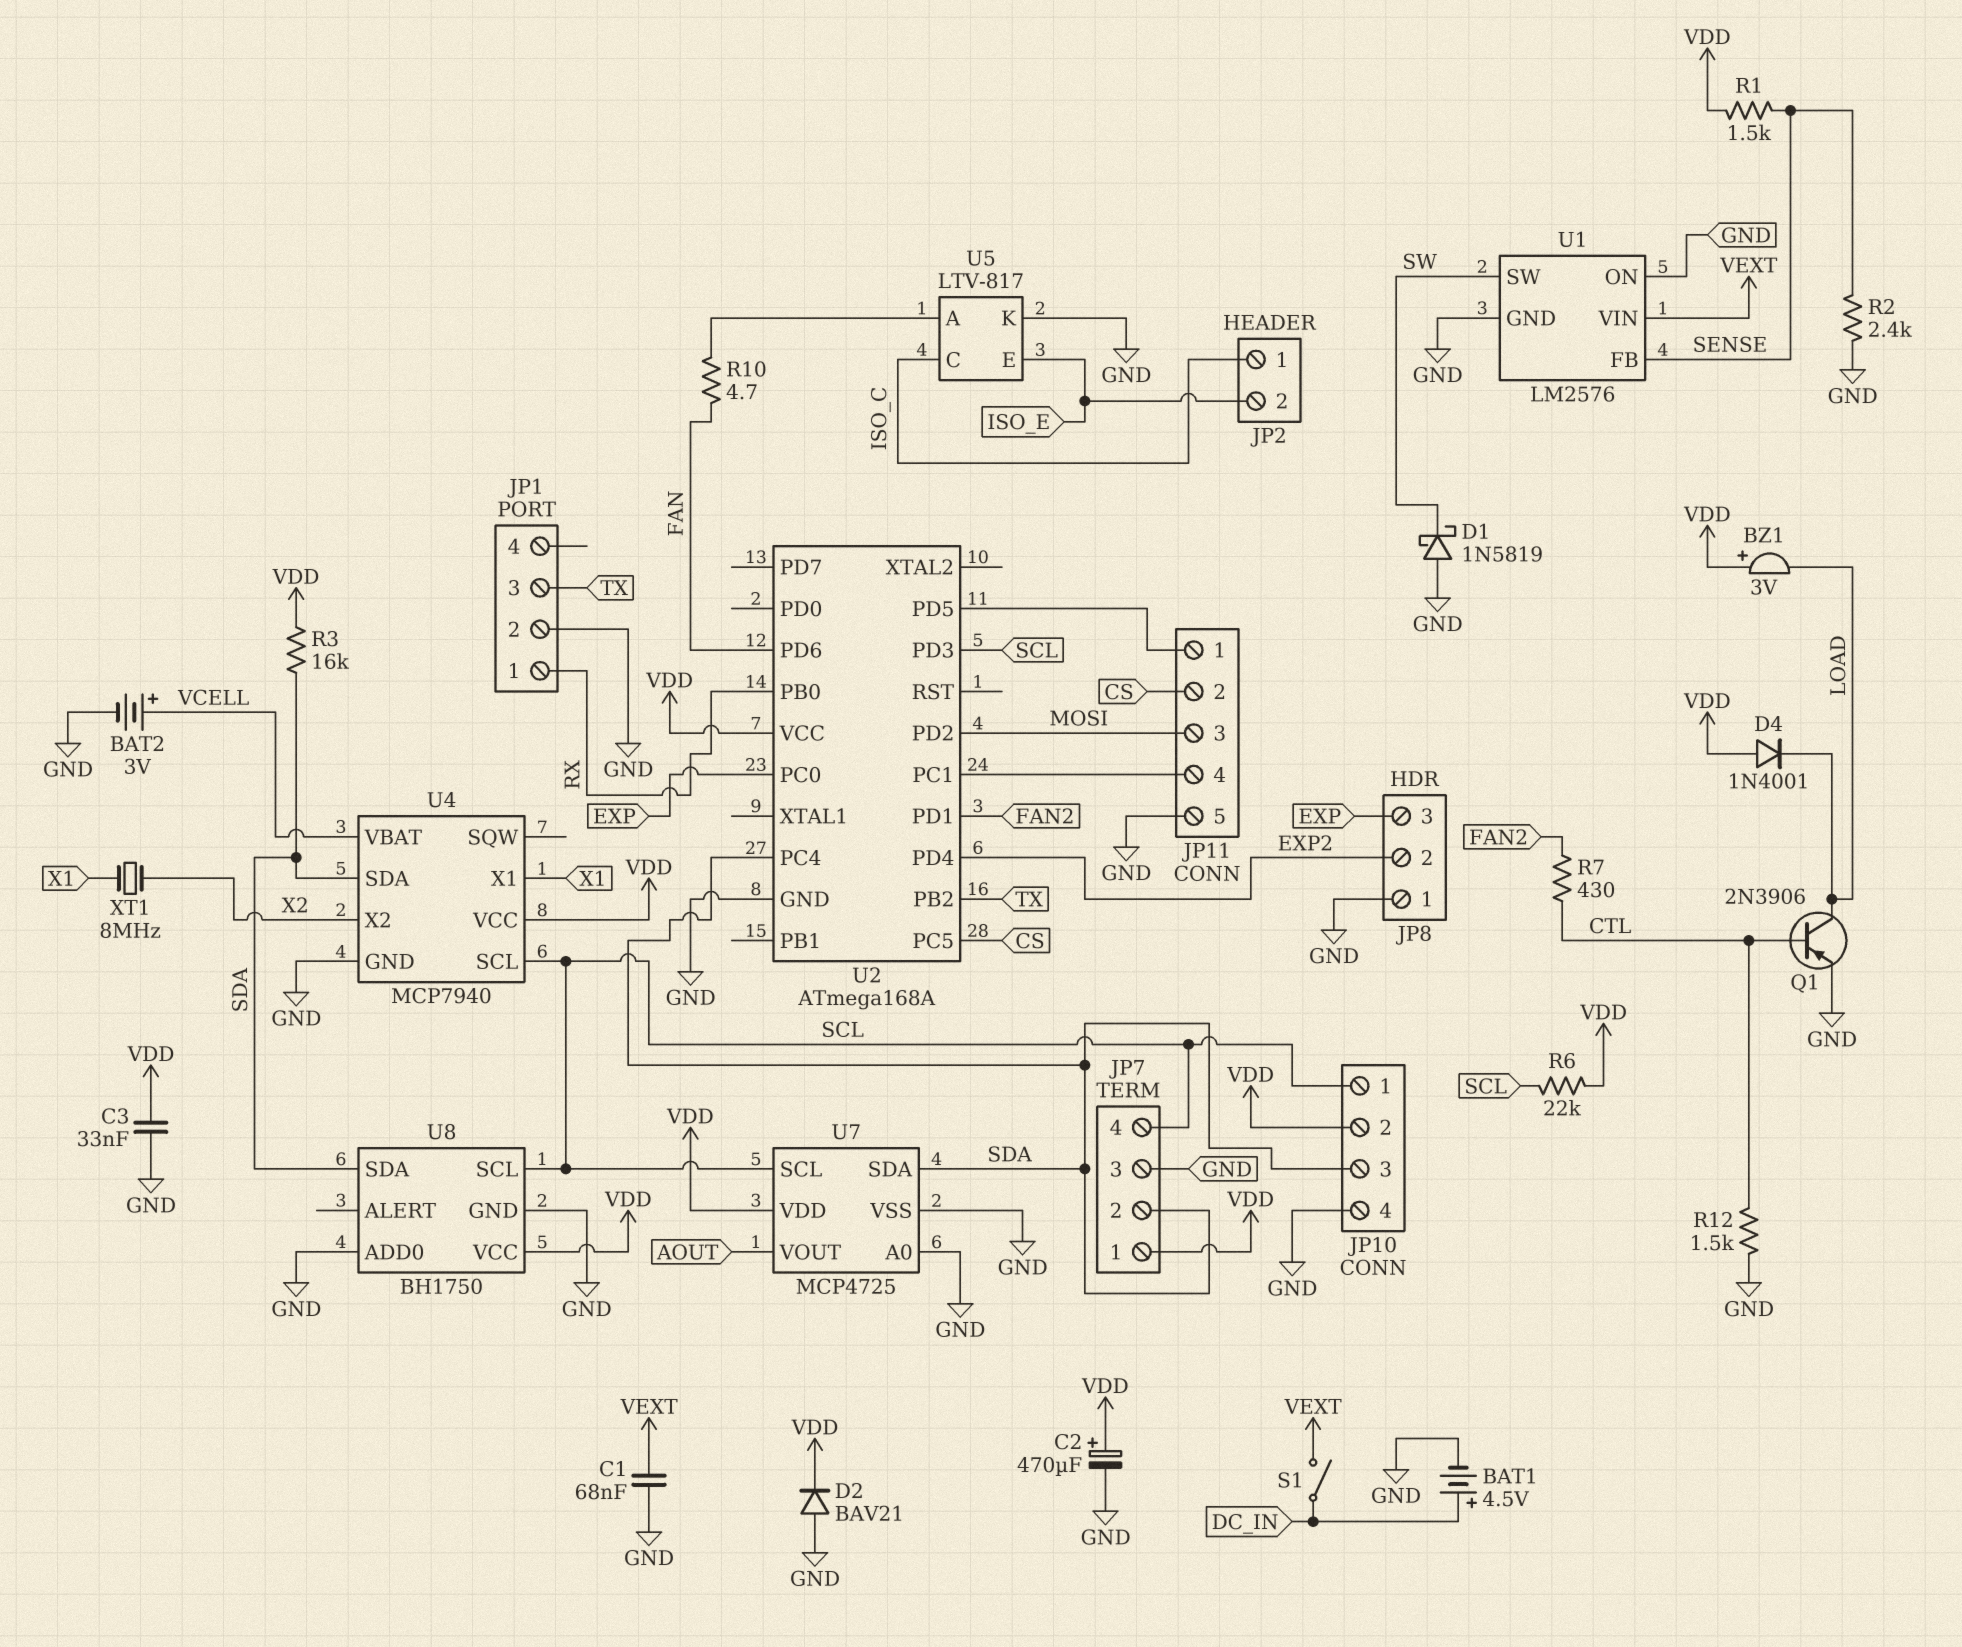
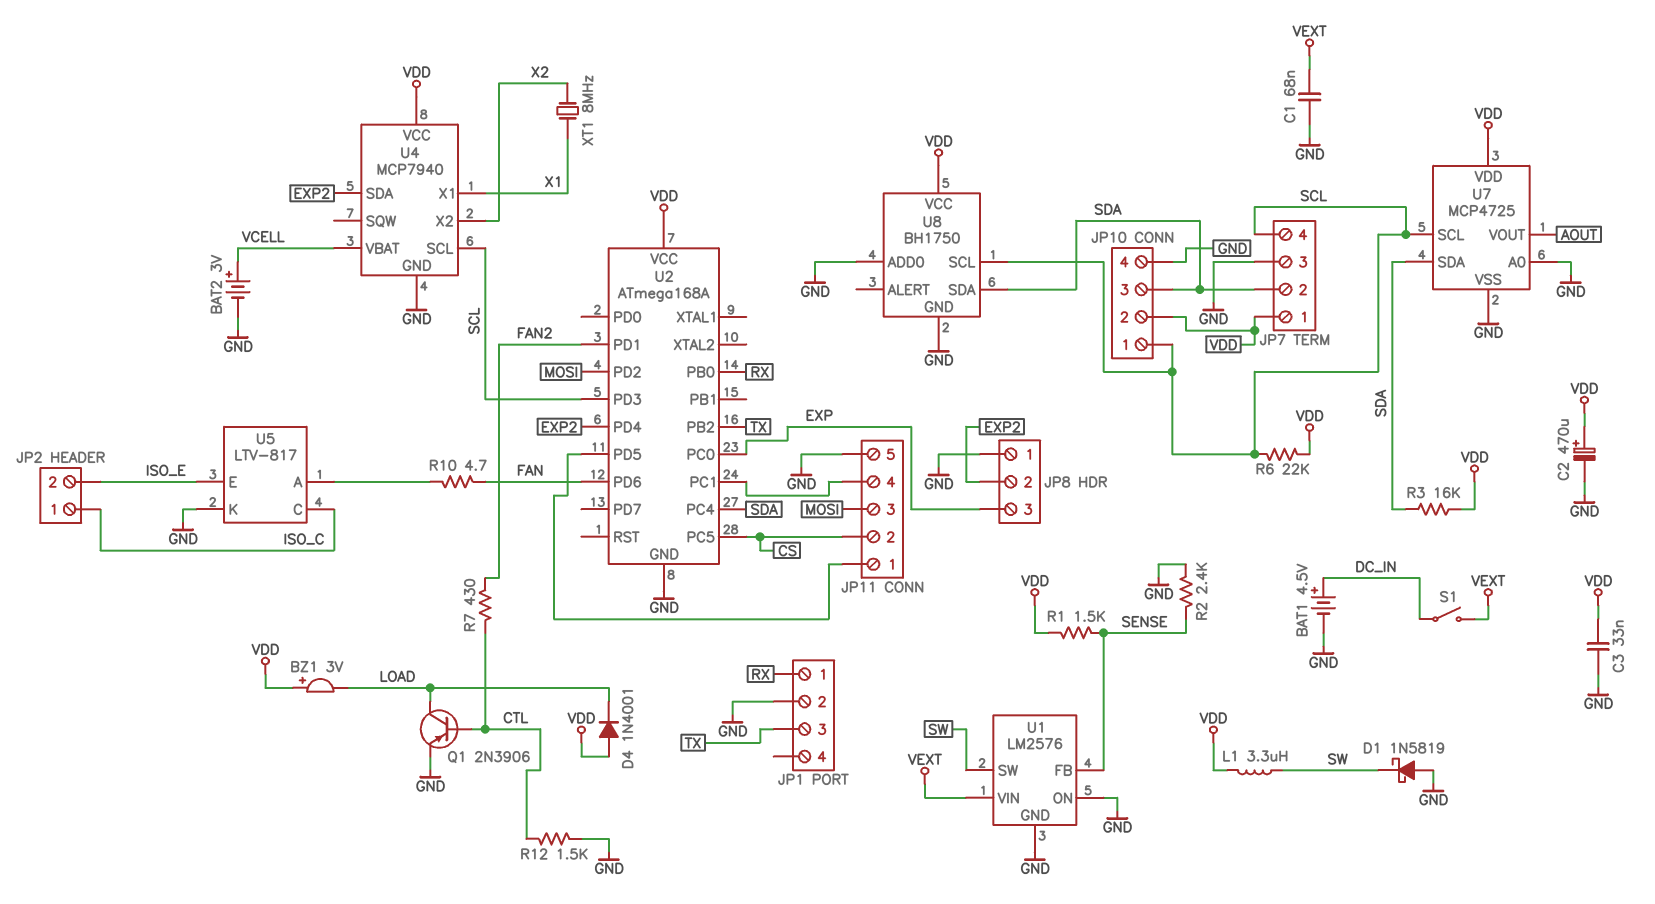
D2: diode BAV21 (A GND, K VDD) -> none
L1: none -> 3.3uH (SW, VDD)
U4 pin SDA: SDA -> EXP2

